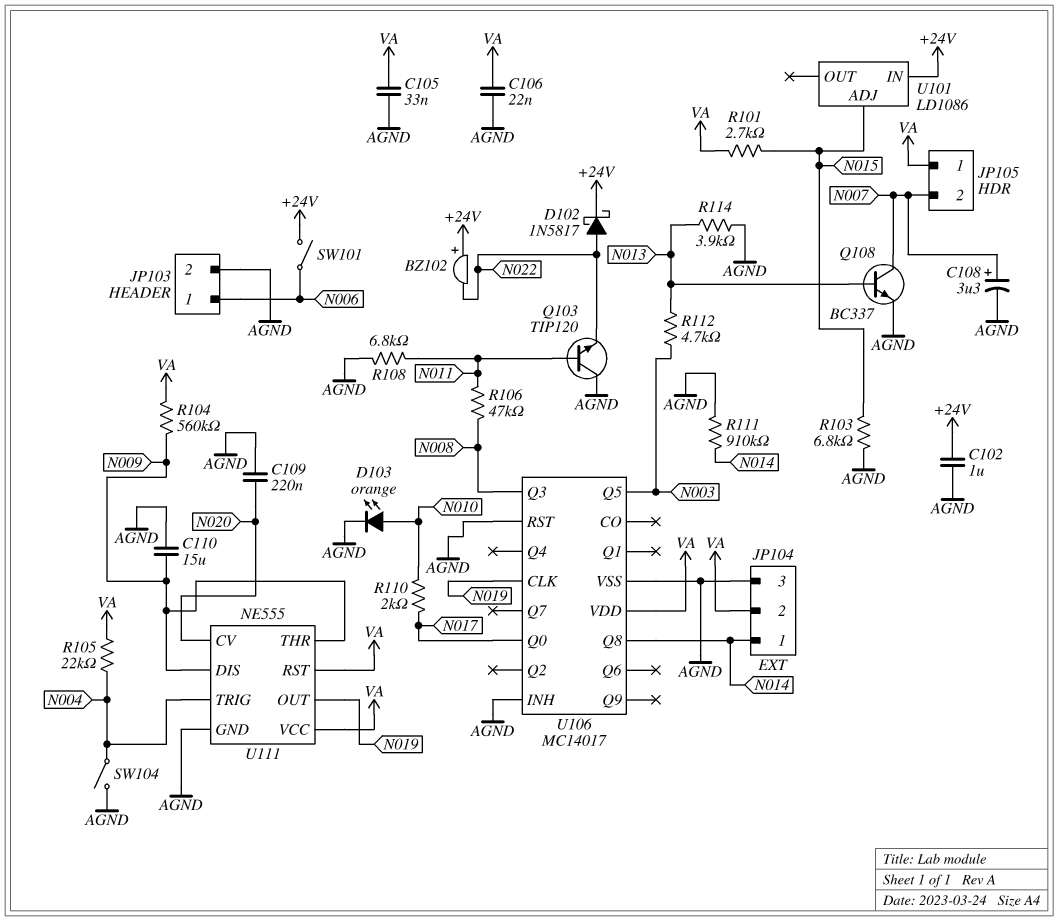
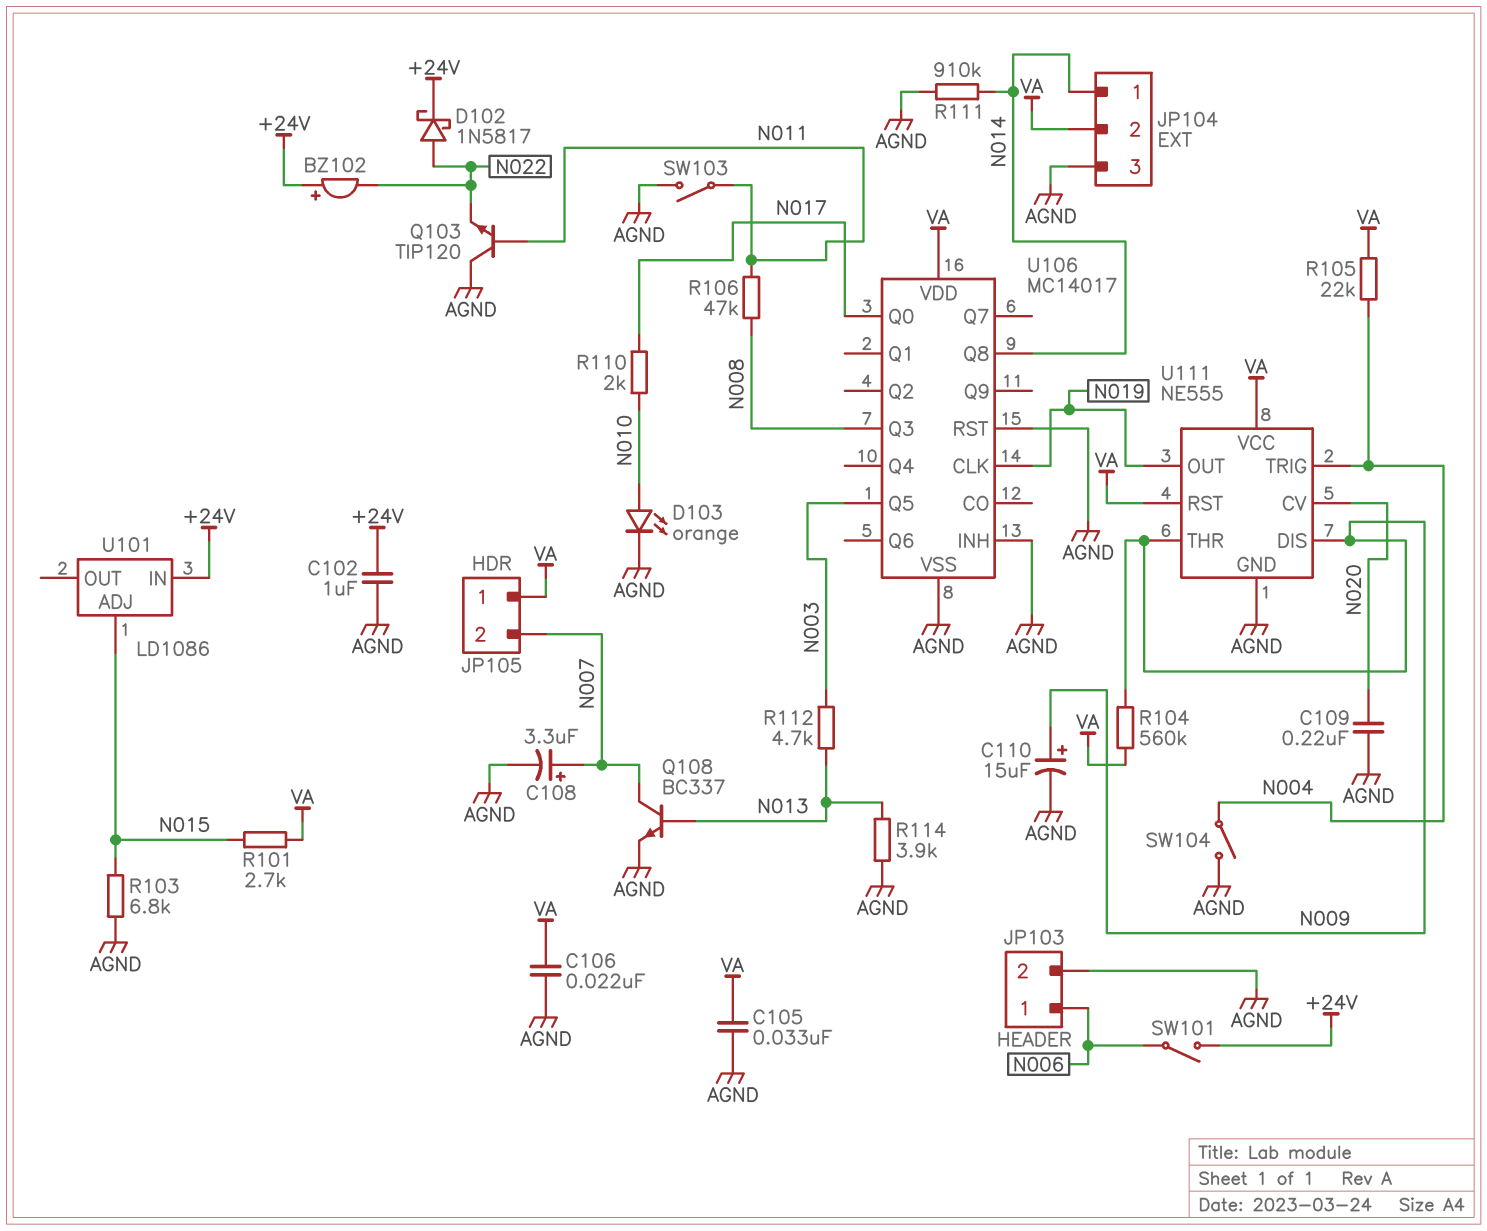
C110: 15uF (AGND, N009) -> 15uF (plus N009, minus AGND)
R108: 6.8k (AGND, N011) -> none
SW103: none -> switch (AGND, N011)

